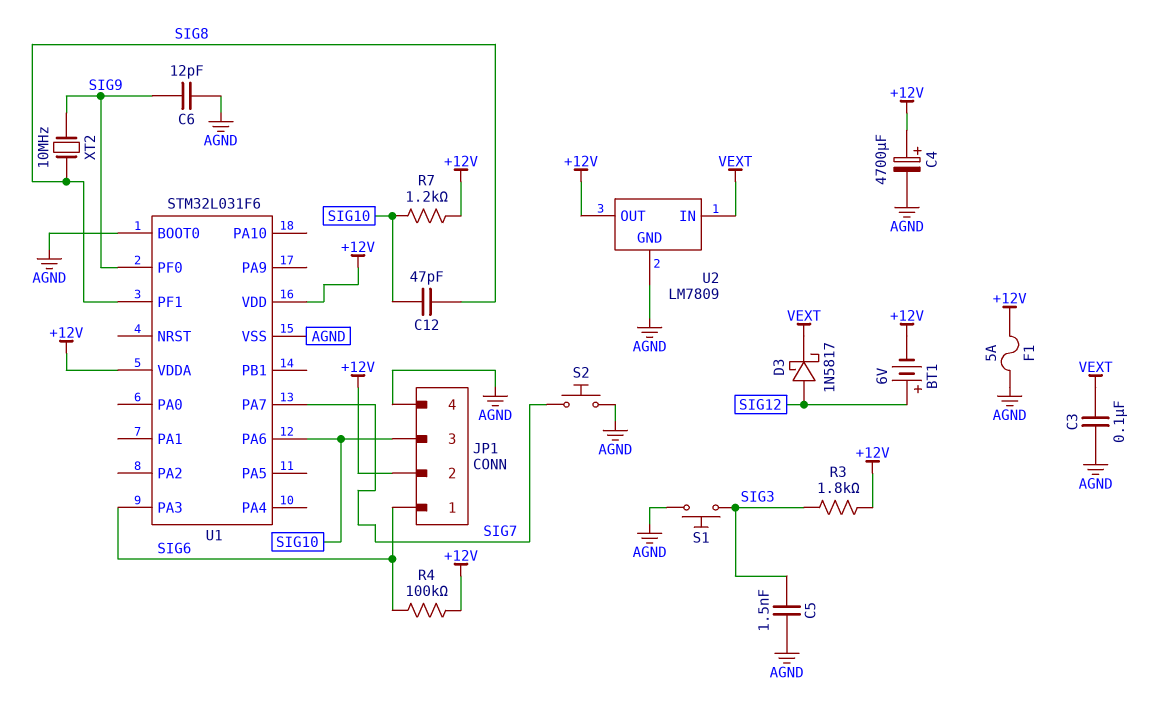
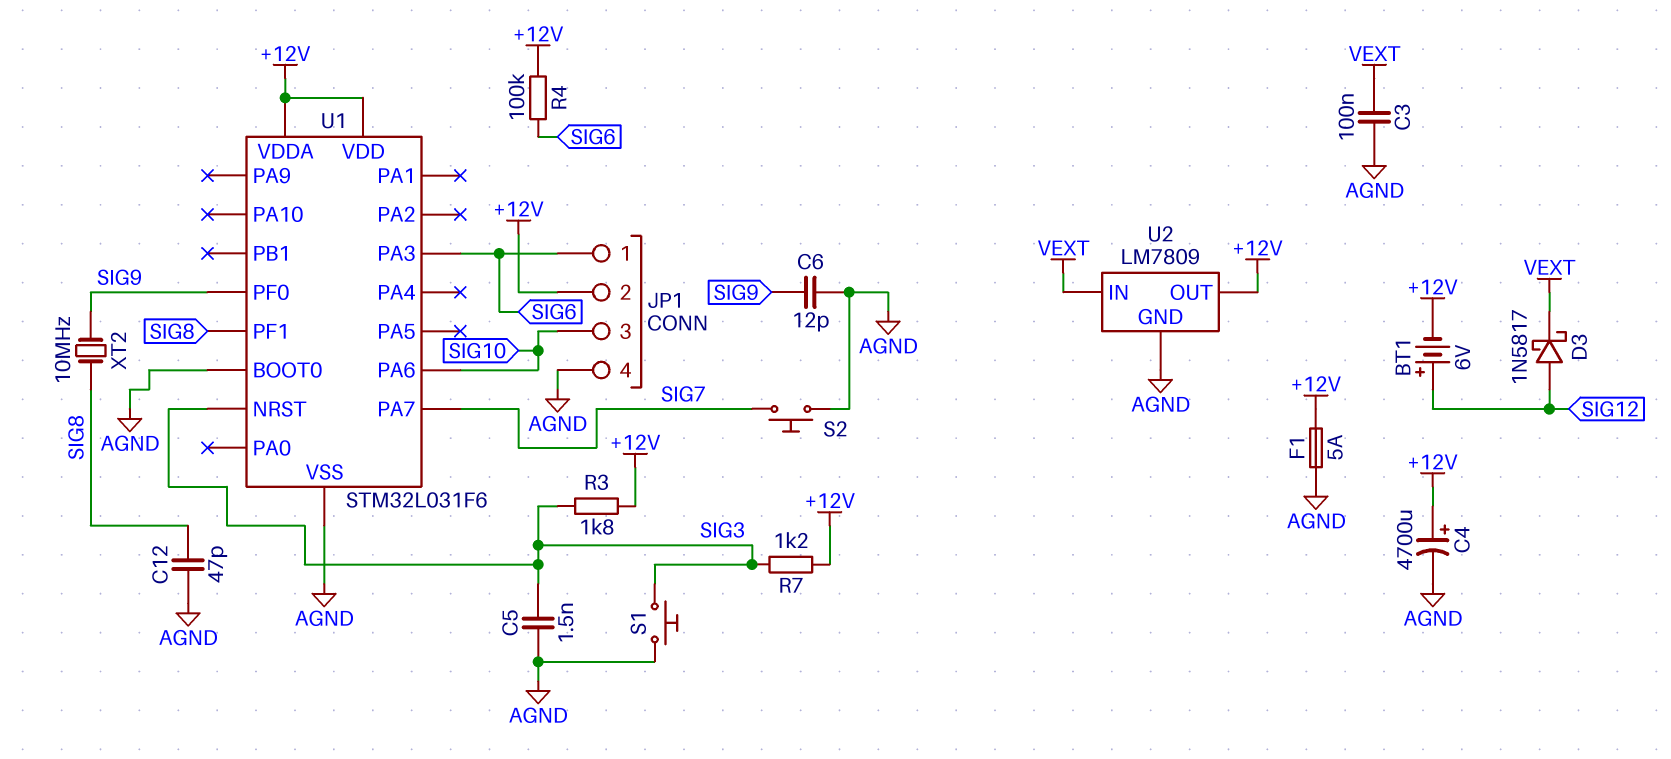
C12: 47pF (SIG8, SIG10) -> 47pF (AGND, SIG8)
R7: 1.2k (+12V, SIG10) -> 1.2k (+12V, SIG3)
U1 pin NRST: none -> SIG3

